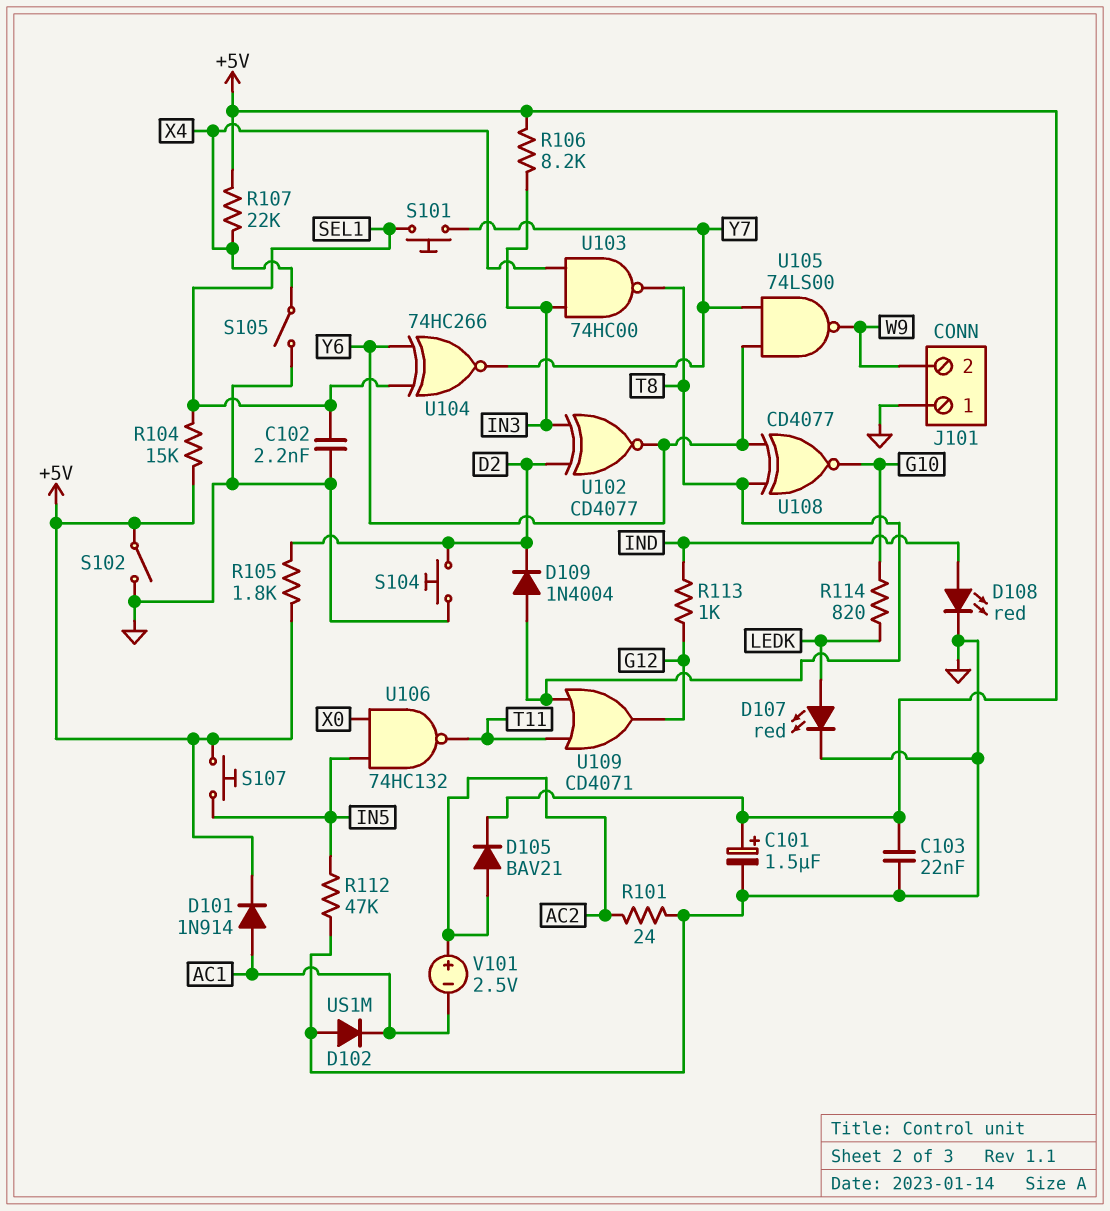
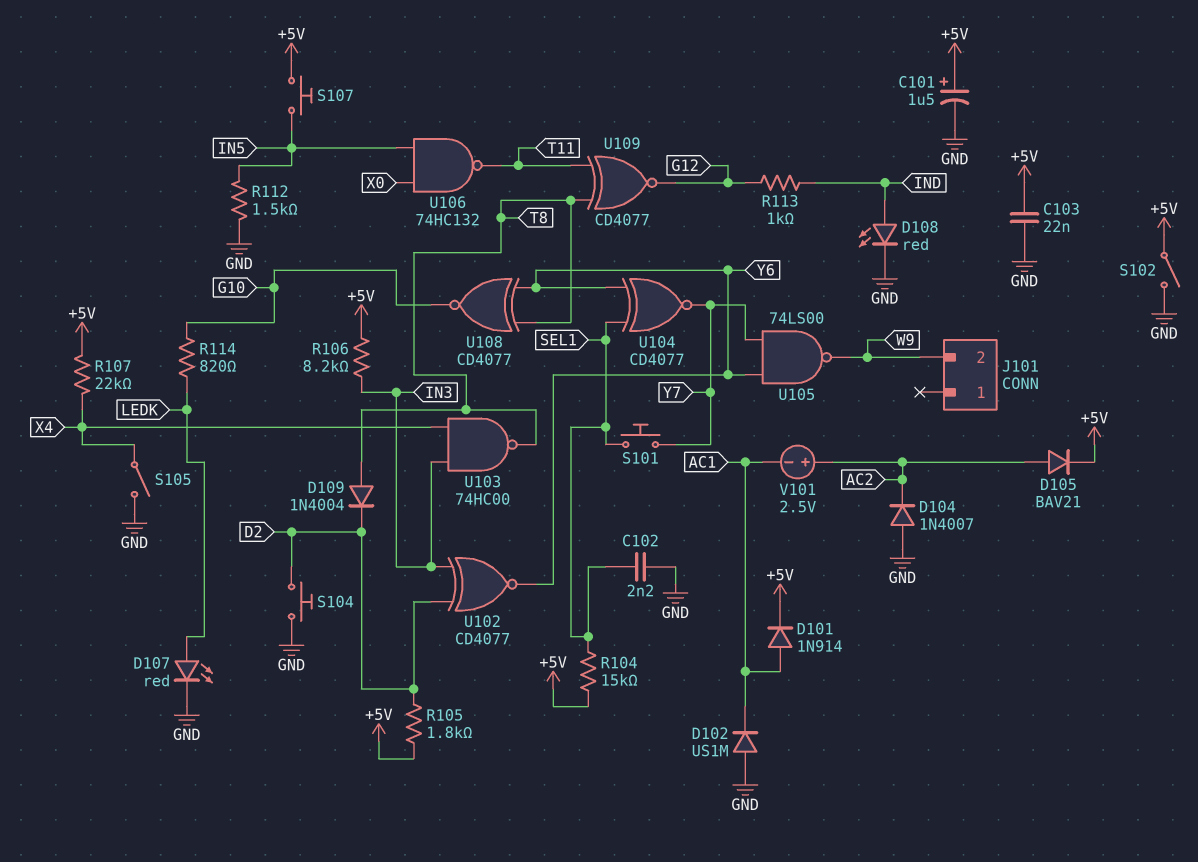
D104: none -> diode 1N4007 (A GND, K AC2)
J101 pin 1: GND -> none
R101: 24 (AC2, GND) -> none
R112: 47k (GND, IN5) -> 1.5k (GND, IN5)
U104: XNOR 74HC266 (in SEL1, in Y6, out Y7) -> XNOR CD4077 (in SEL1, in Y6, out Y7)
U109: OR CD4071 (in T8, in T11, out G12) -> XNOR CD4077 (in T8, in T11, out G12)

